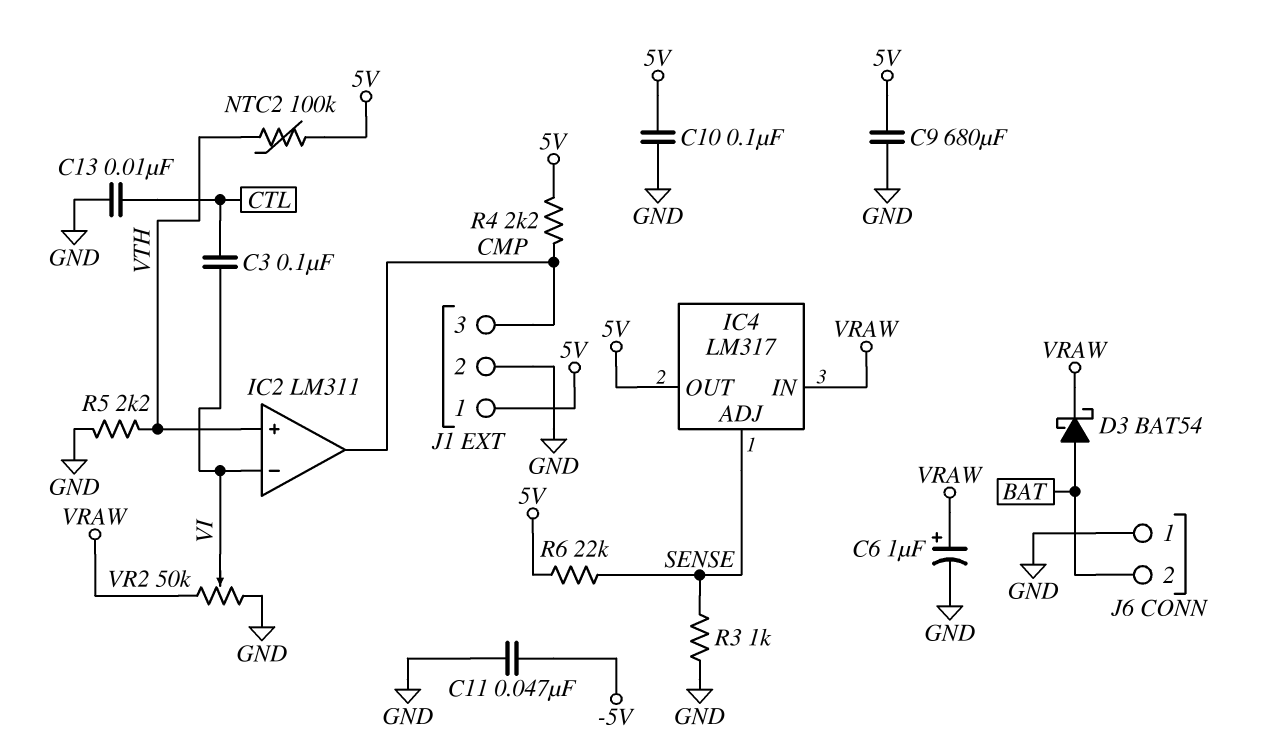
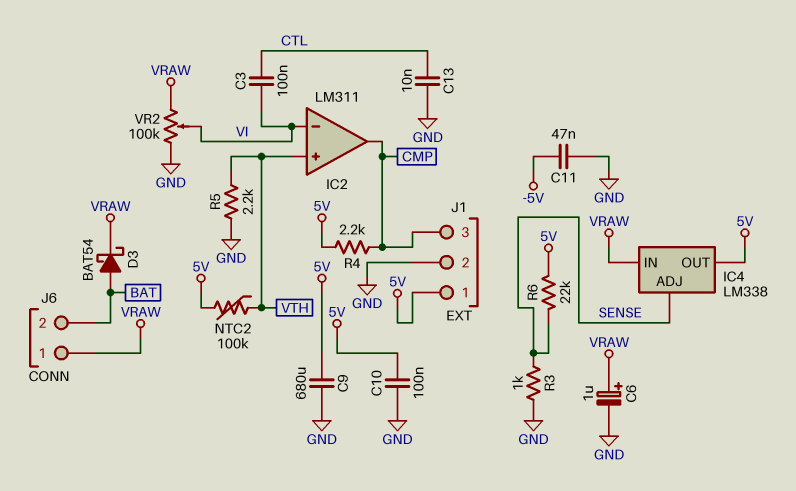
IC4: LM317 -> LM338
J6 pin 1: GND -> VRAW
VR2: 50k (GND, VRAW, wiper VI) -> 100k (GND, VRAW, wiper VI)

